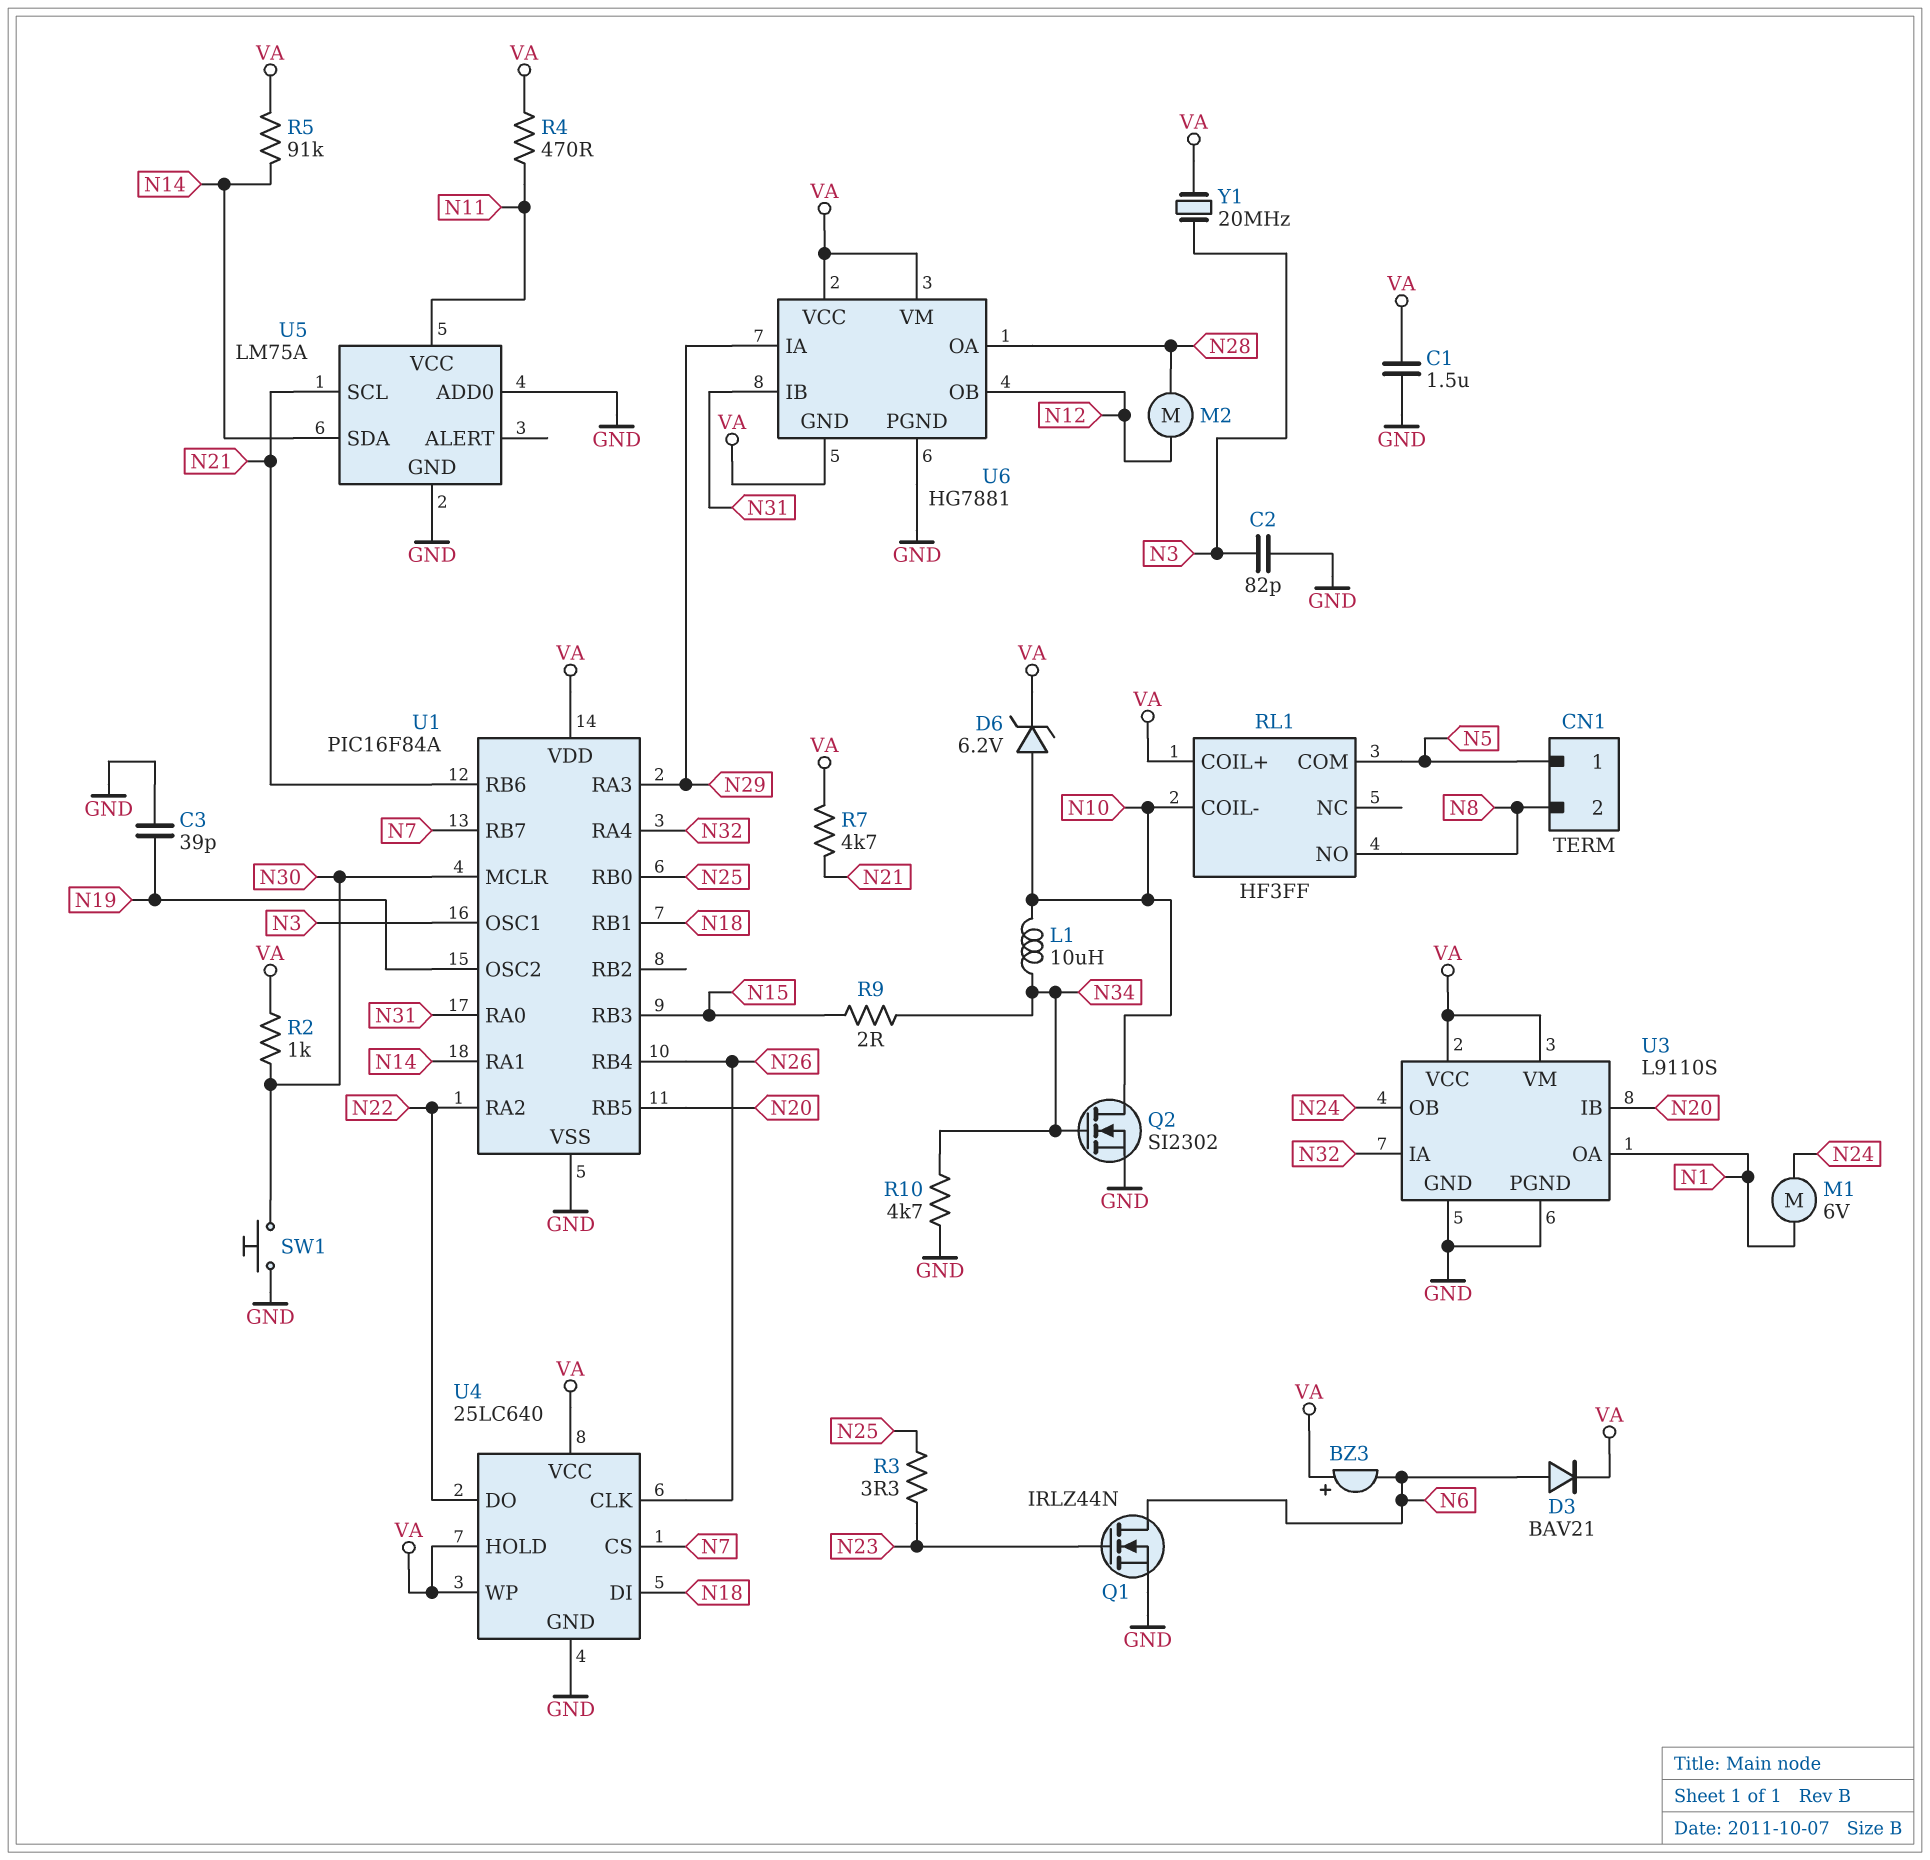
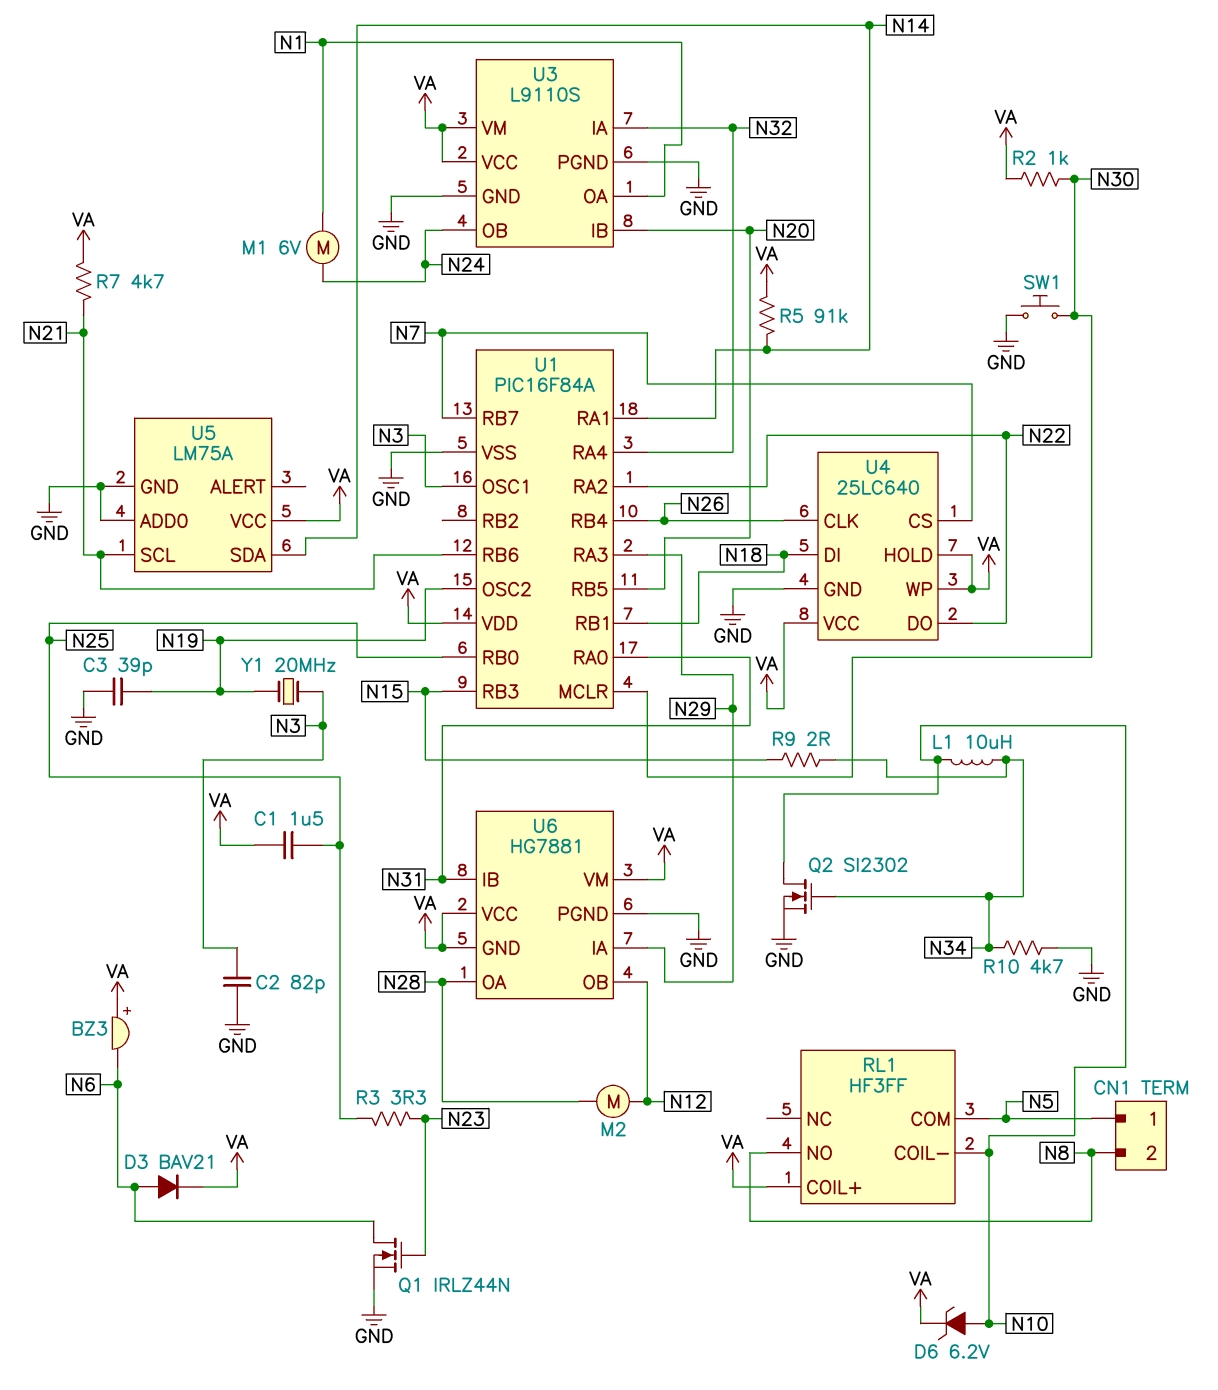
C1: 1.5uF (GND, VA) -> 1.5uF (N25, VA)
R4: 470 (N11, VA) -> none
U5 pin VCC: N11 -> VA
Y1: 20MHz (N3, VA) -> 20MHz (N3, N19)

